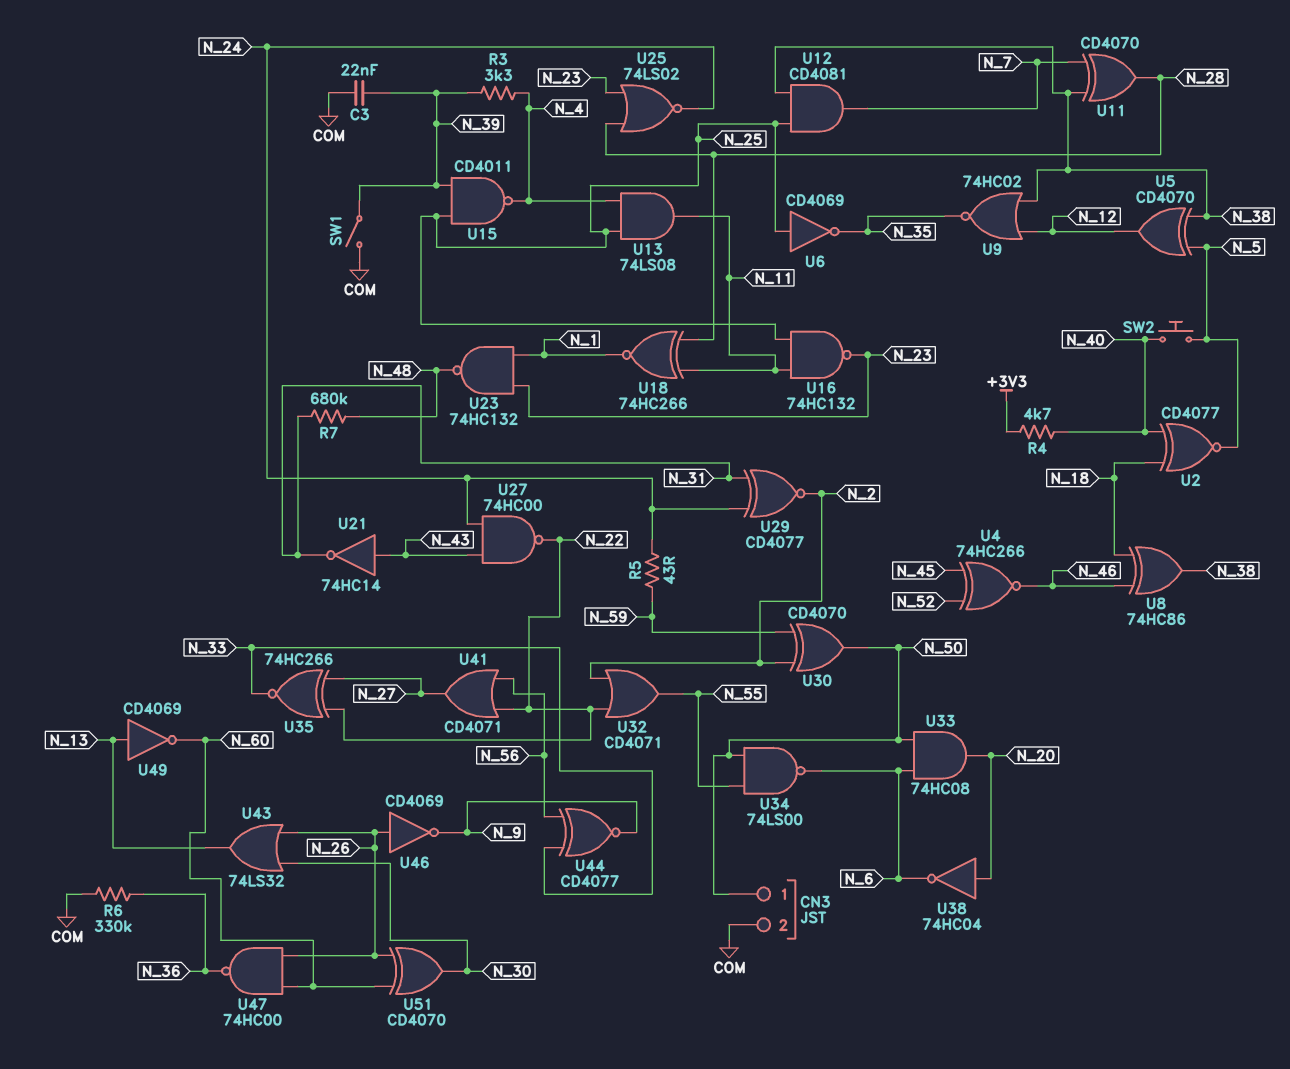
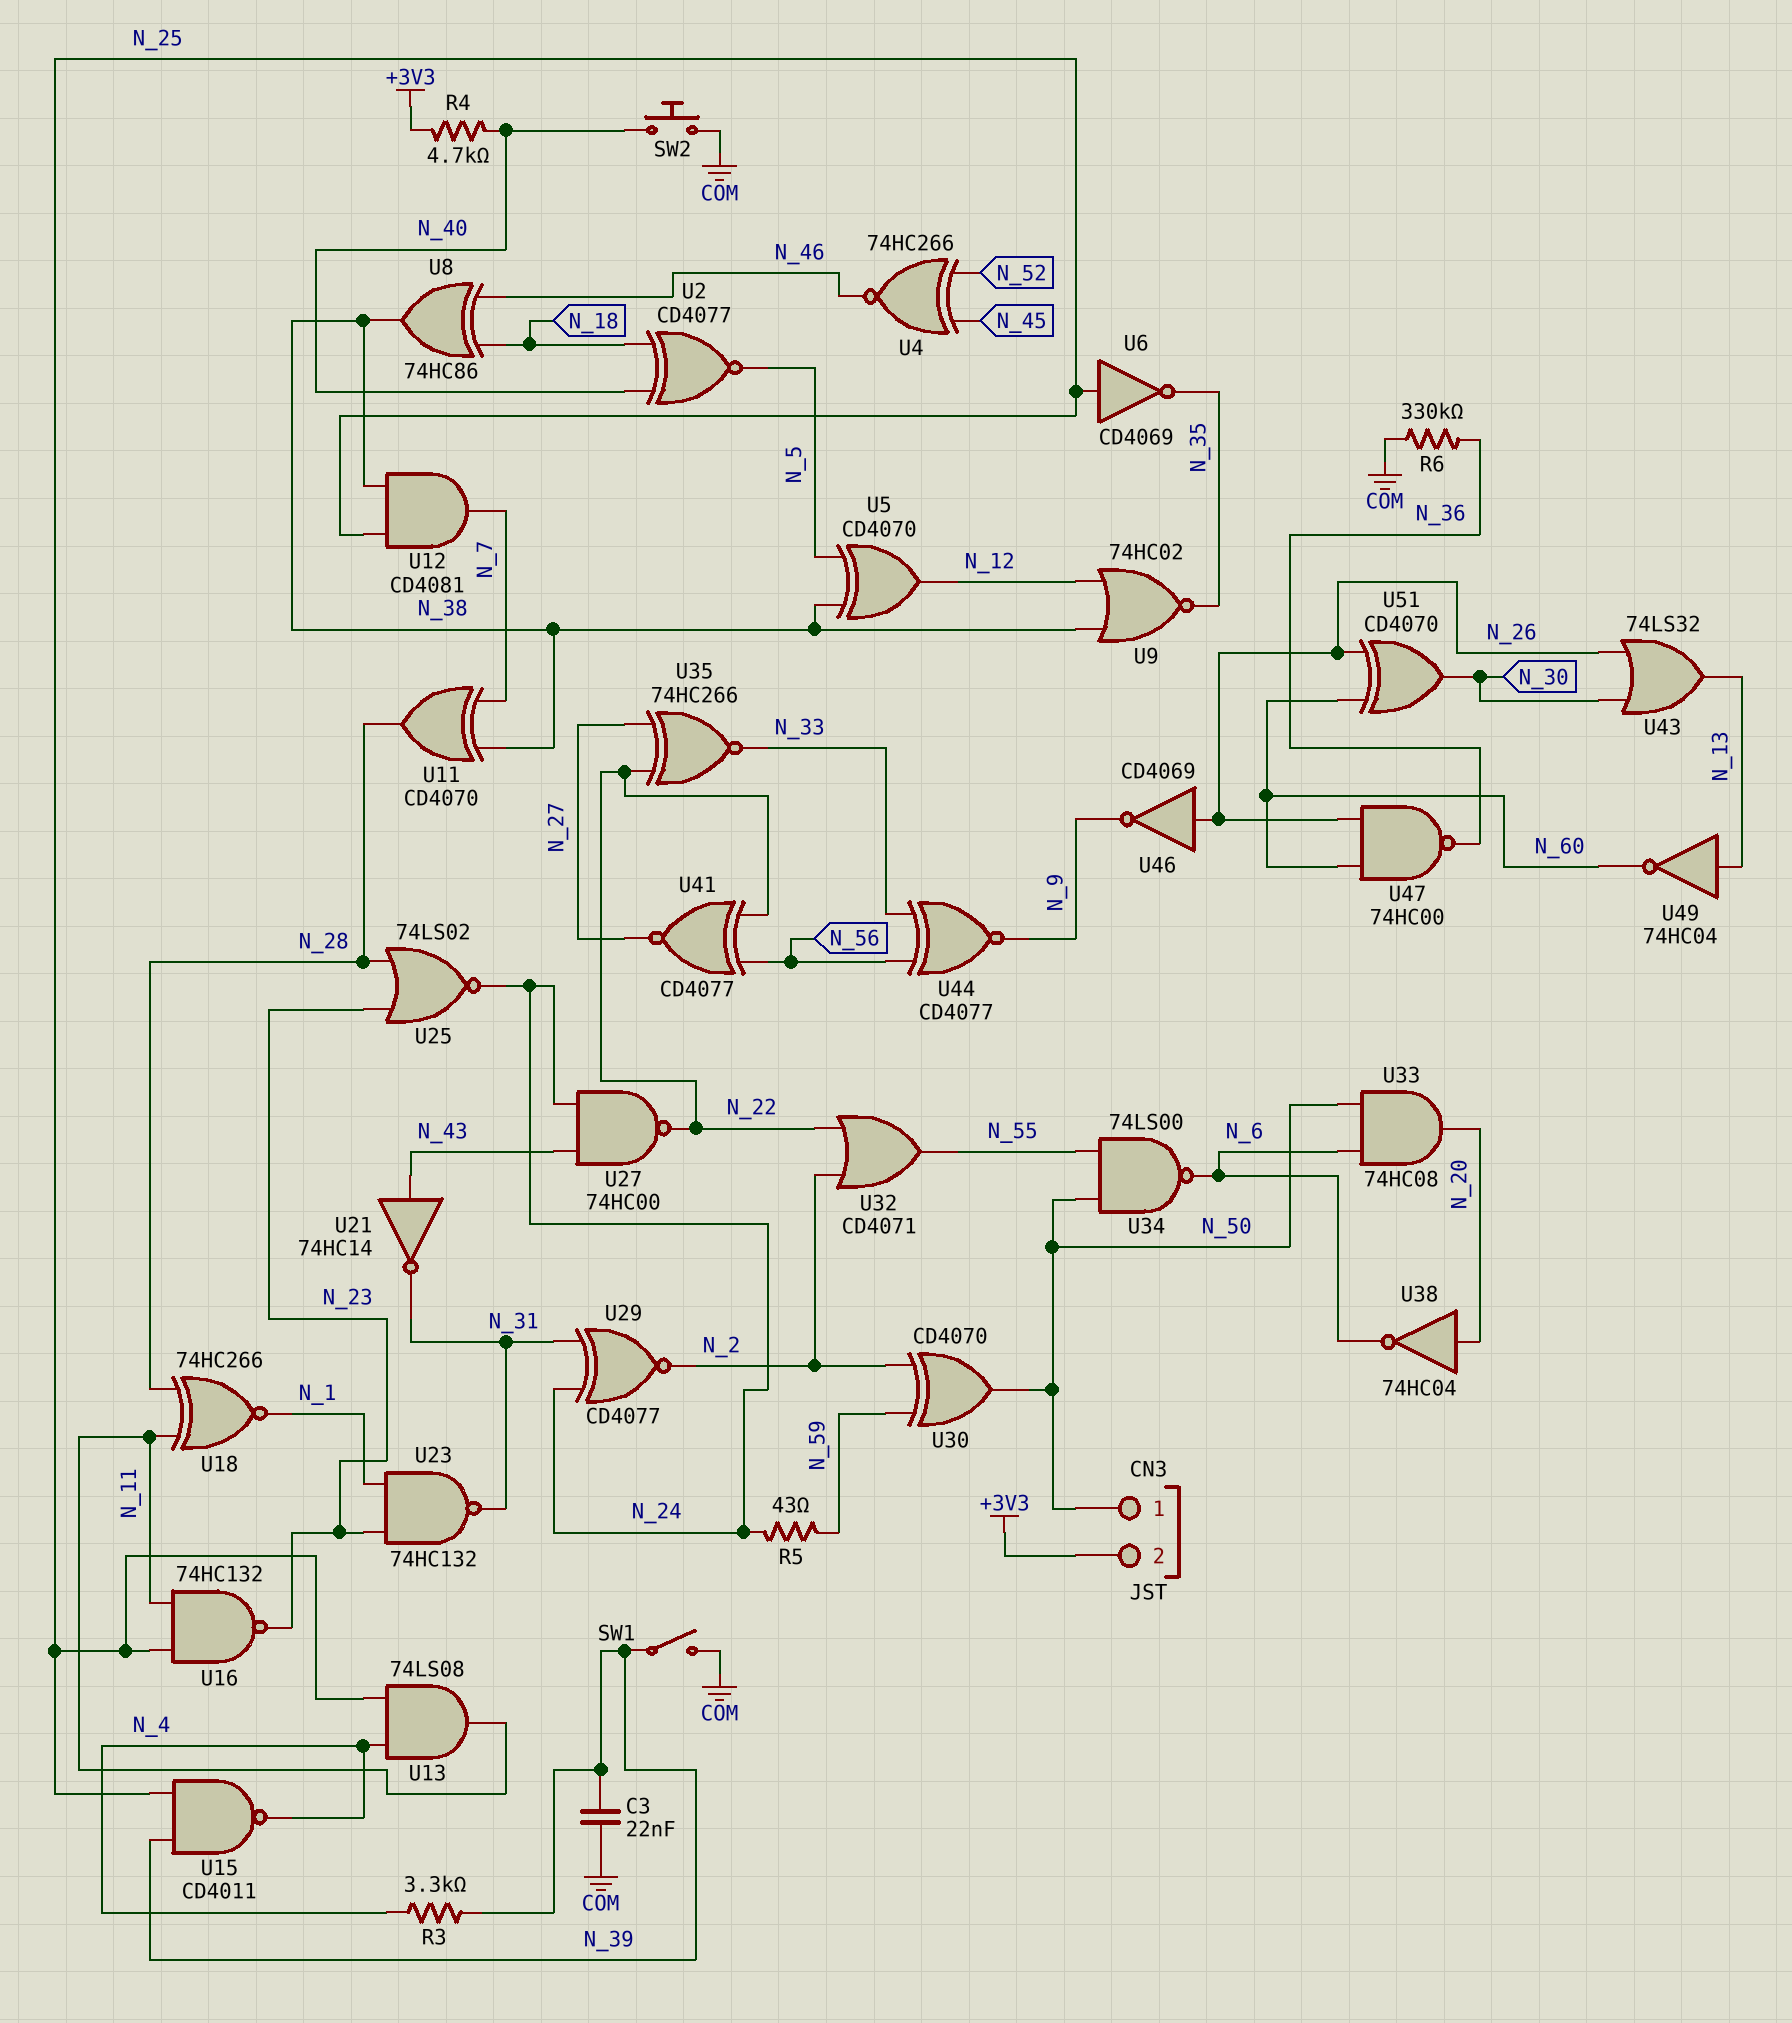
CN3 pin 2: COM -> +3V3
R7: 680k (N_31, N_48) -> none
SW2: button (N_5, N_40) -> button (COM, N_40)
U23: NAND 74HC132 (in N_1, in N_23, out N_48) -> NAND 74HC132 (in N_1, in N_23, out N_31)
U41: OR CD4071 (in N_22, in N_56, out N_27) -> XNOR CD4077 (in N_22, in N_56, out N_27)
U49: NOT CD4069 (in N_13, out N_60) -> NOT 74HC04 (in N_13, out N_60)

